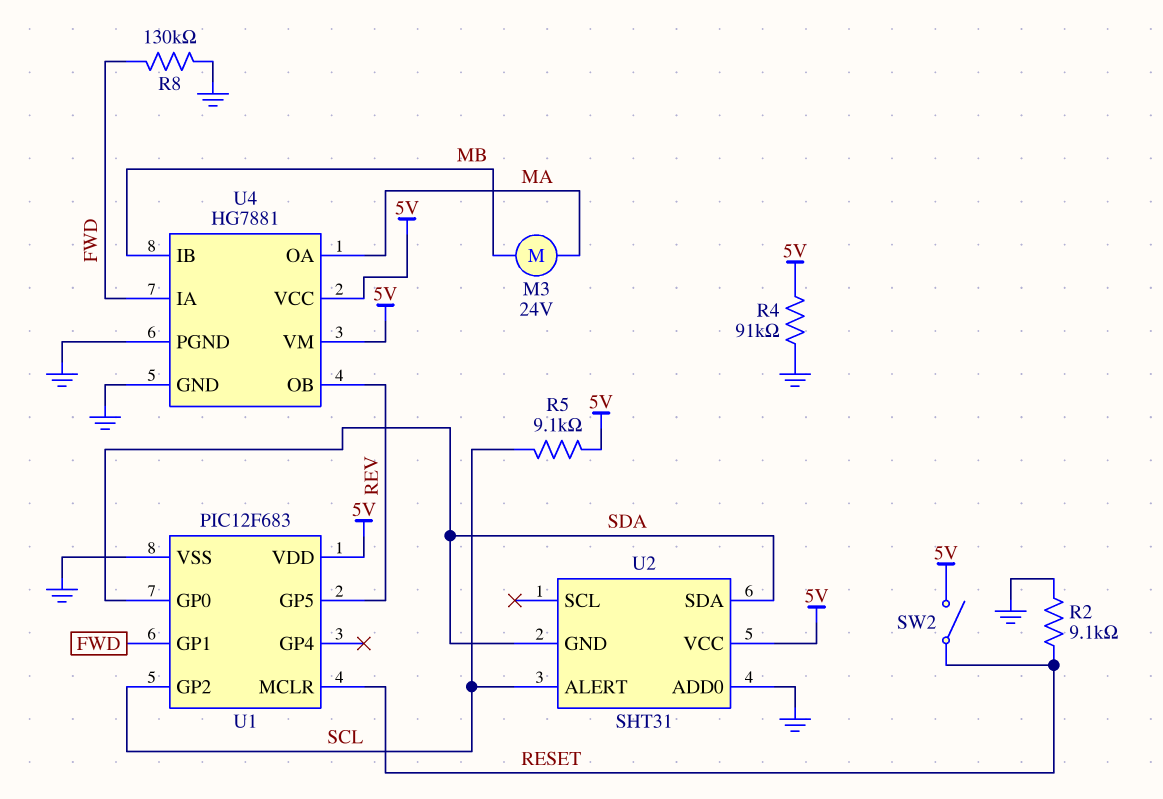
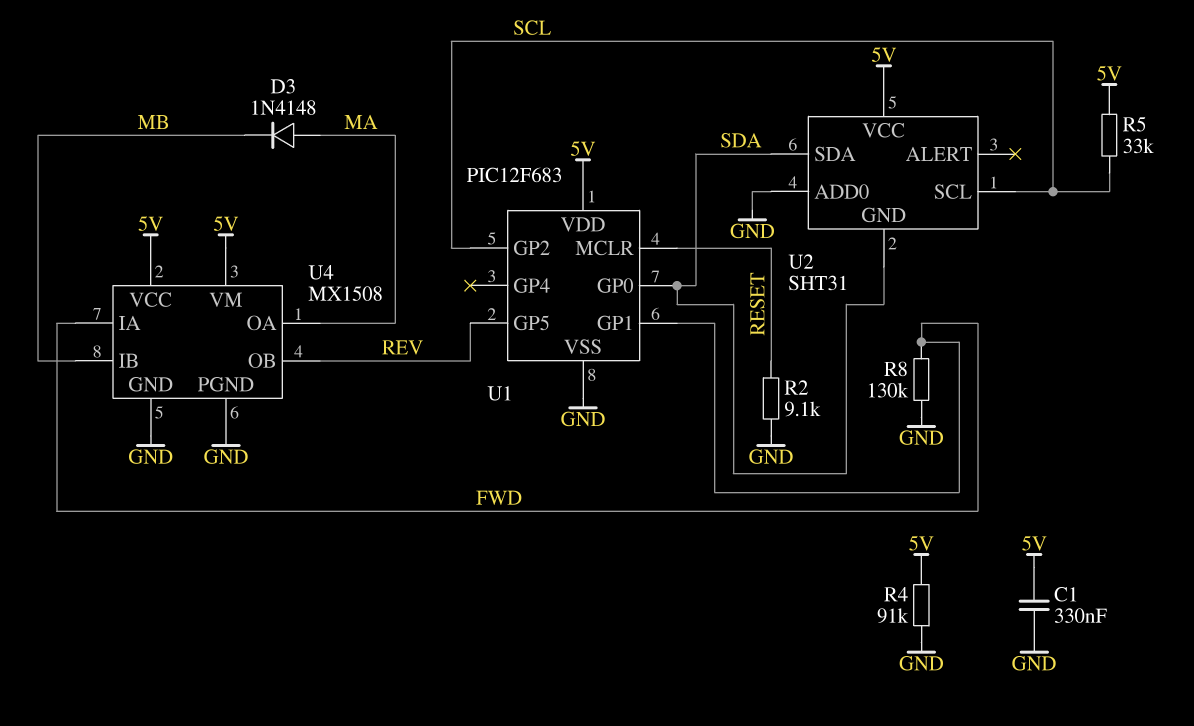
C1: none -> 330nF (5V, GND)
D3: none -> diode 1N4148 (A MA, K MB)
M3: motor 24V (MA, MB) -> none
R5: 9.1k (5V, SCL) -> 33k (5V, SCL)
SW2: switch (5V, RESET) -> none
U2 pin ALERT: SCL -> none
U2 pin SCL: none -> SCL
U4: HG7881 -> MX1508

